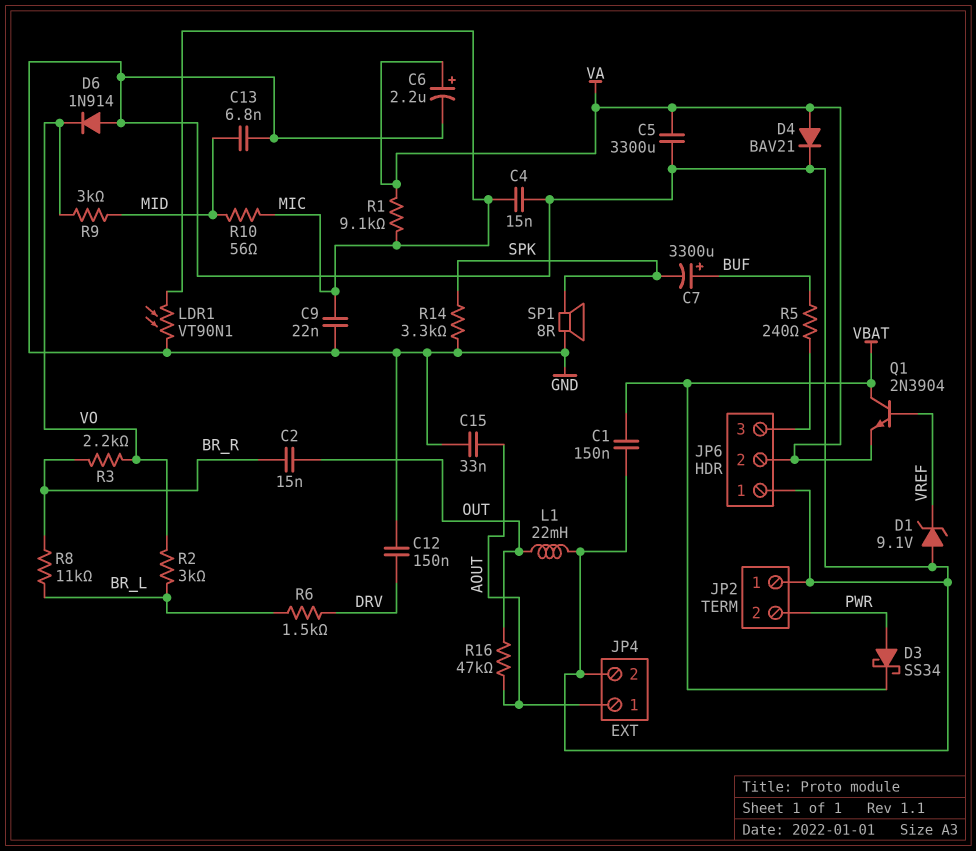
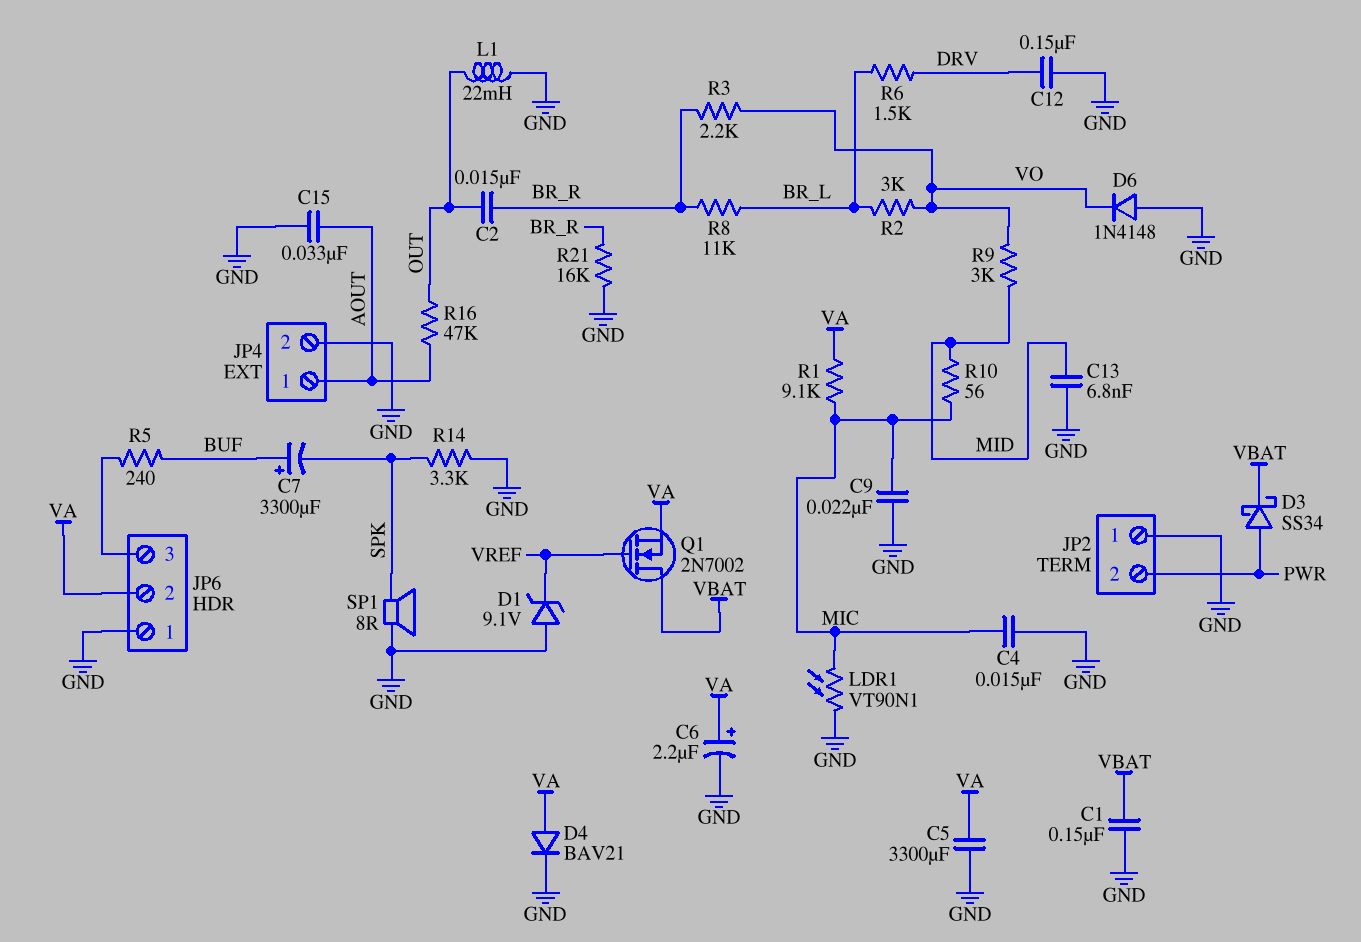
D6: diode 1N914 (A GND, K VO) -> diode 1N4148 (A GND, K VO)
Q1: NPN 2N3904 (B VREF, C VBAT, E VA) -> NMOS 2N7002 (G VREF, D VBAT, S VA)
R21: none -> 16k (BR_R, GND)

